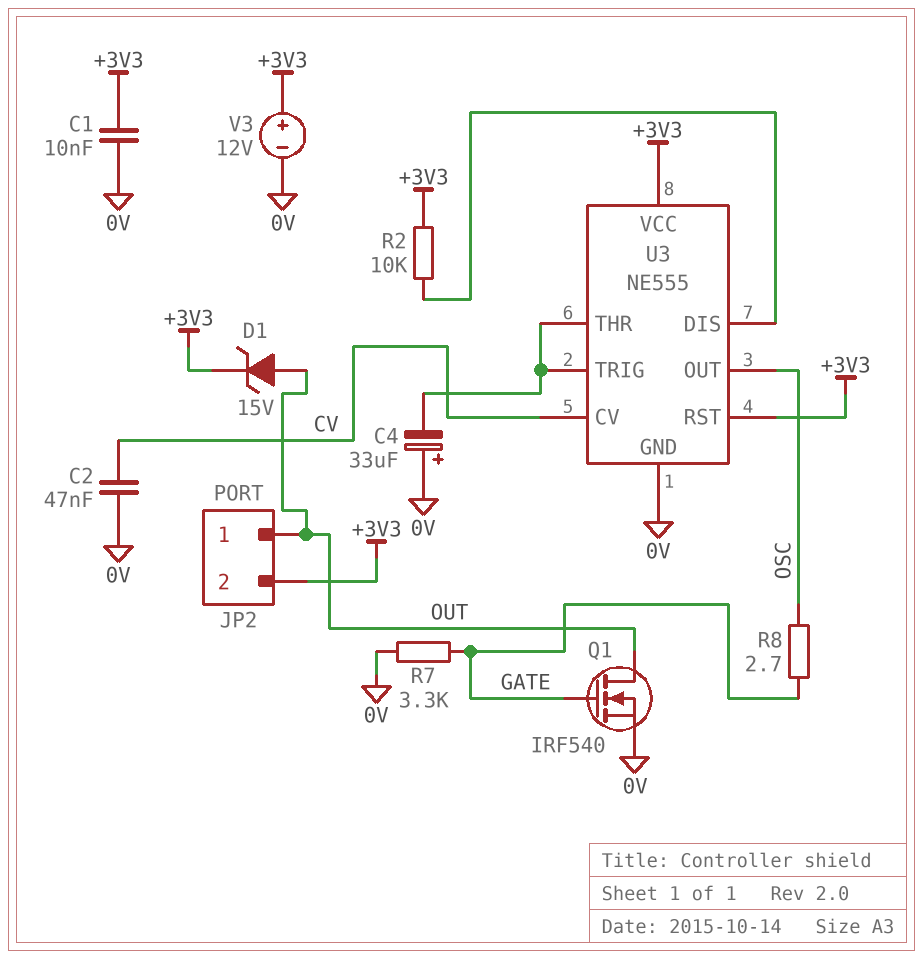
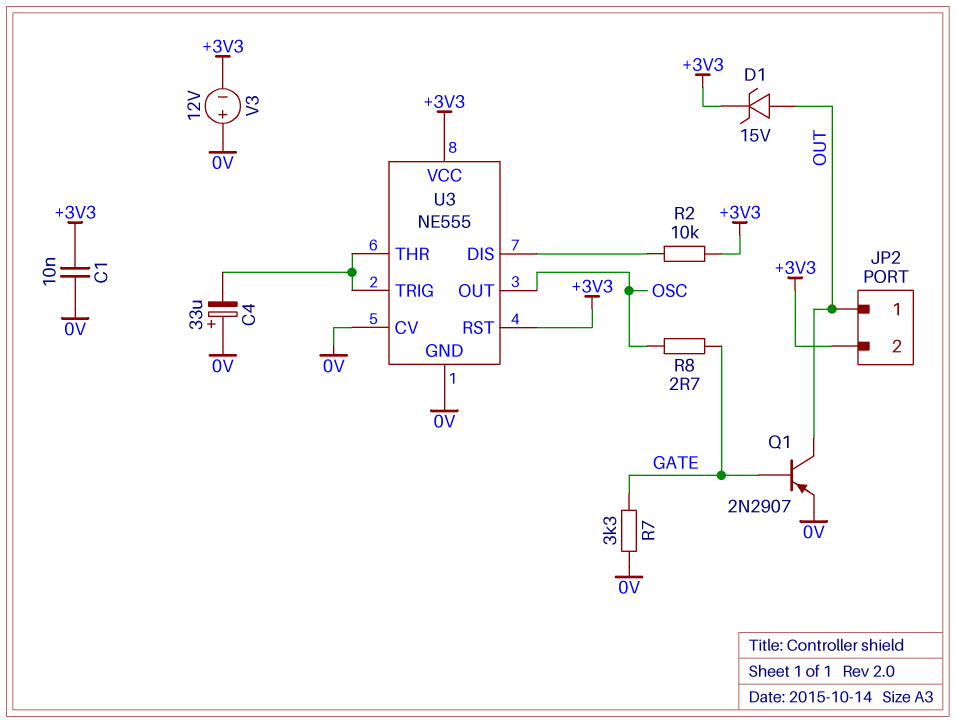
C2: 47nF (0V, CV) -> none
Q1: NMOS IRF540 (G GATE, D OUT, S 0V) -> PNP 2N2907 (B GATE, C OUT, E 0V)
U3 pin CV: CV -> 0V
V3: 12V (plus +3V3, minus 0V) -> 12V (plus 0V, minus +3V3)

